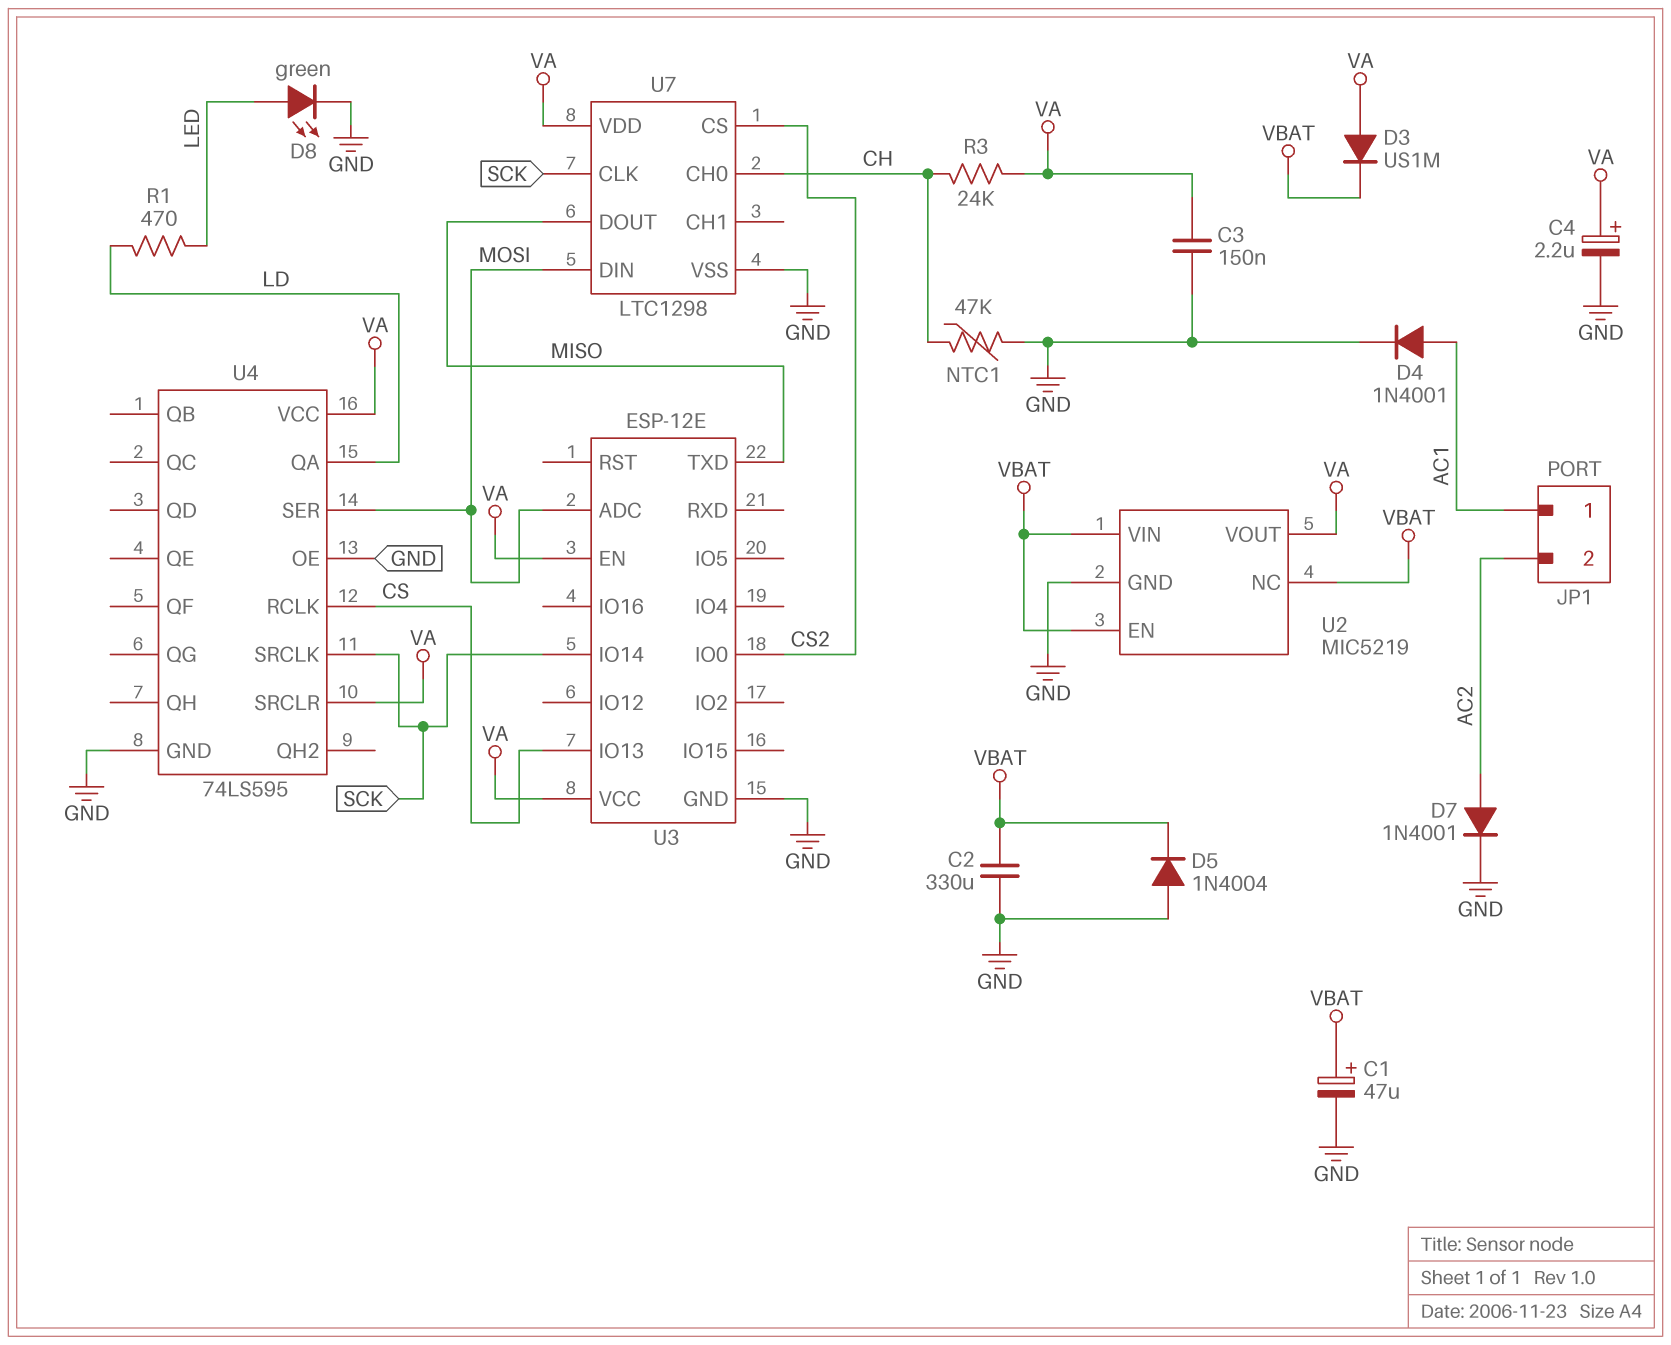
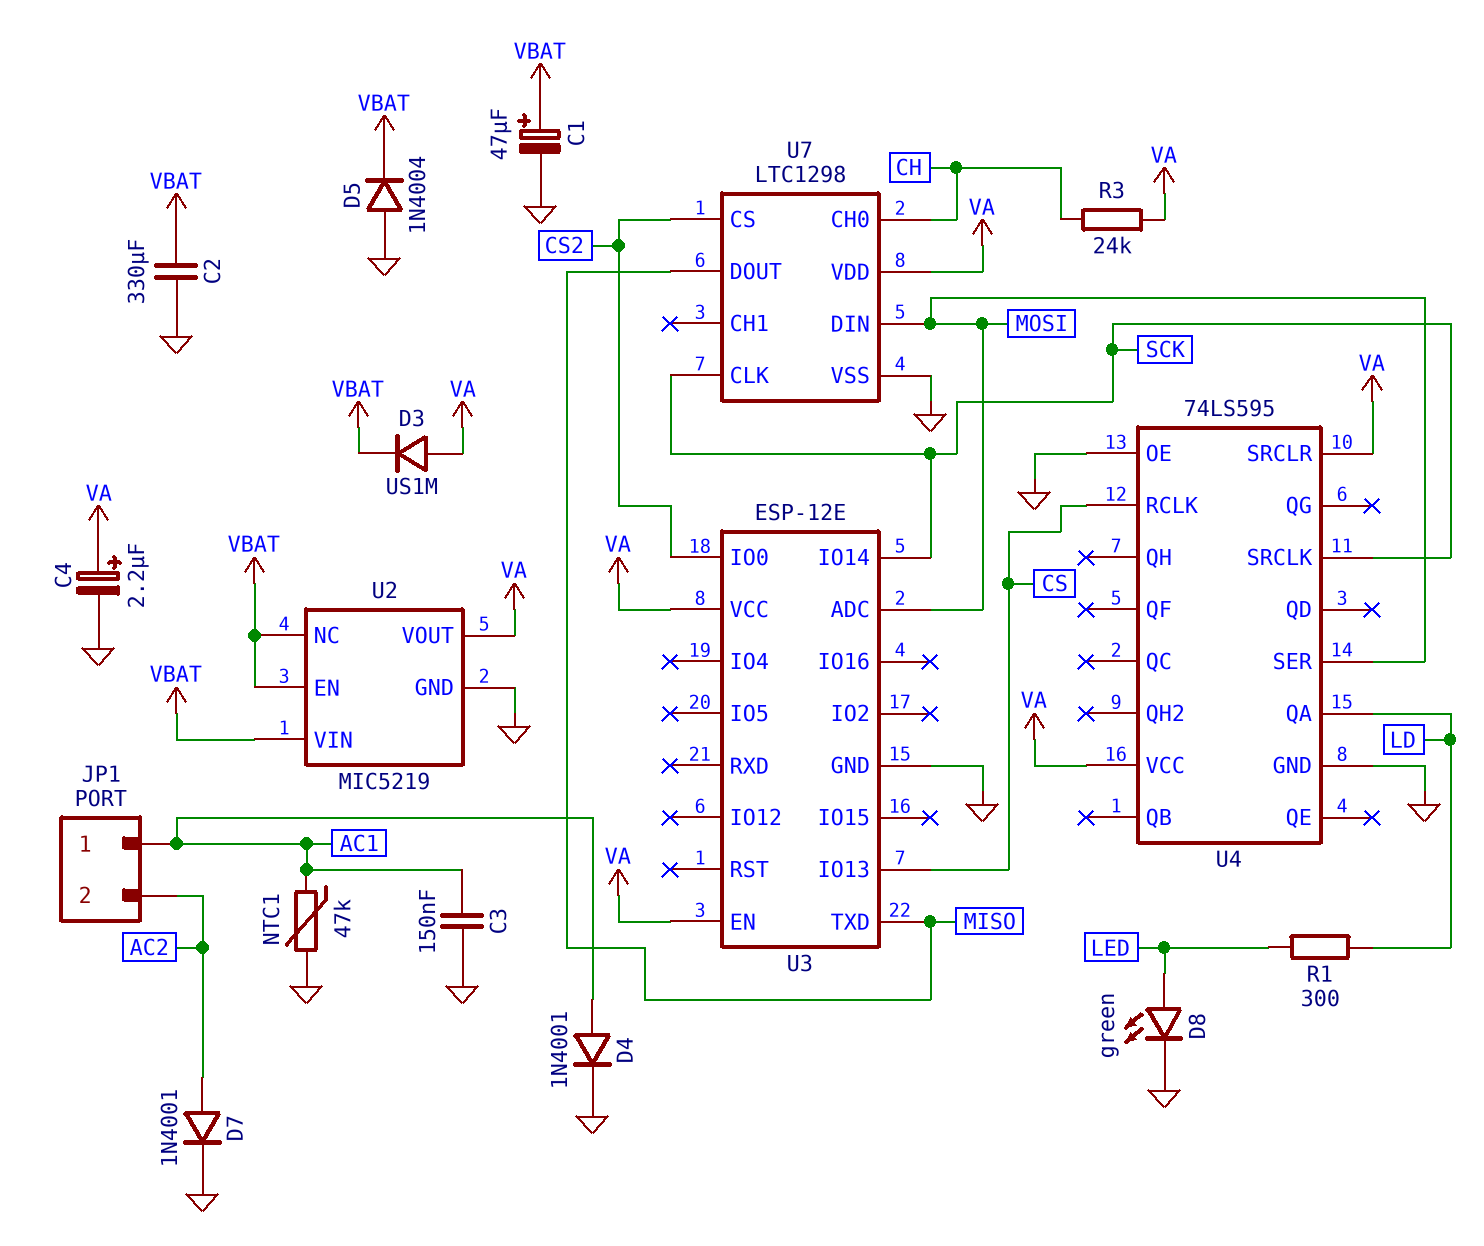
C3: 150nF (GND, VA) -> 150nF (AC1, GND)
NTC1: 47k (CH, GND) -> 47k (AC1, GND)
R1: 470 (LD, LED) -> 300 (LD, LED)

